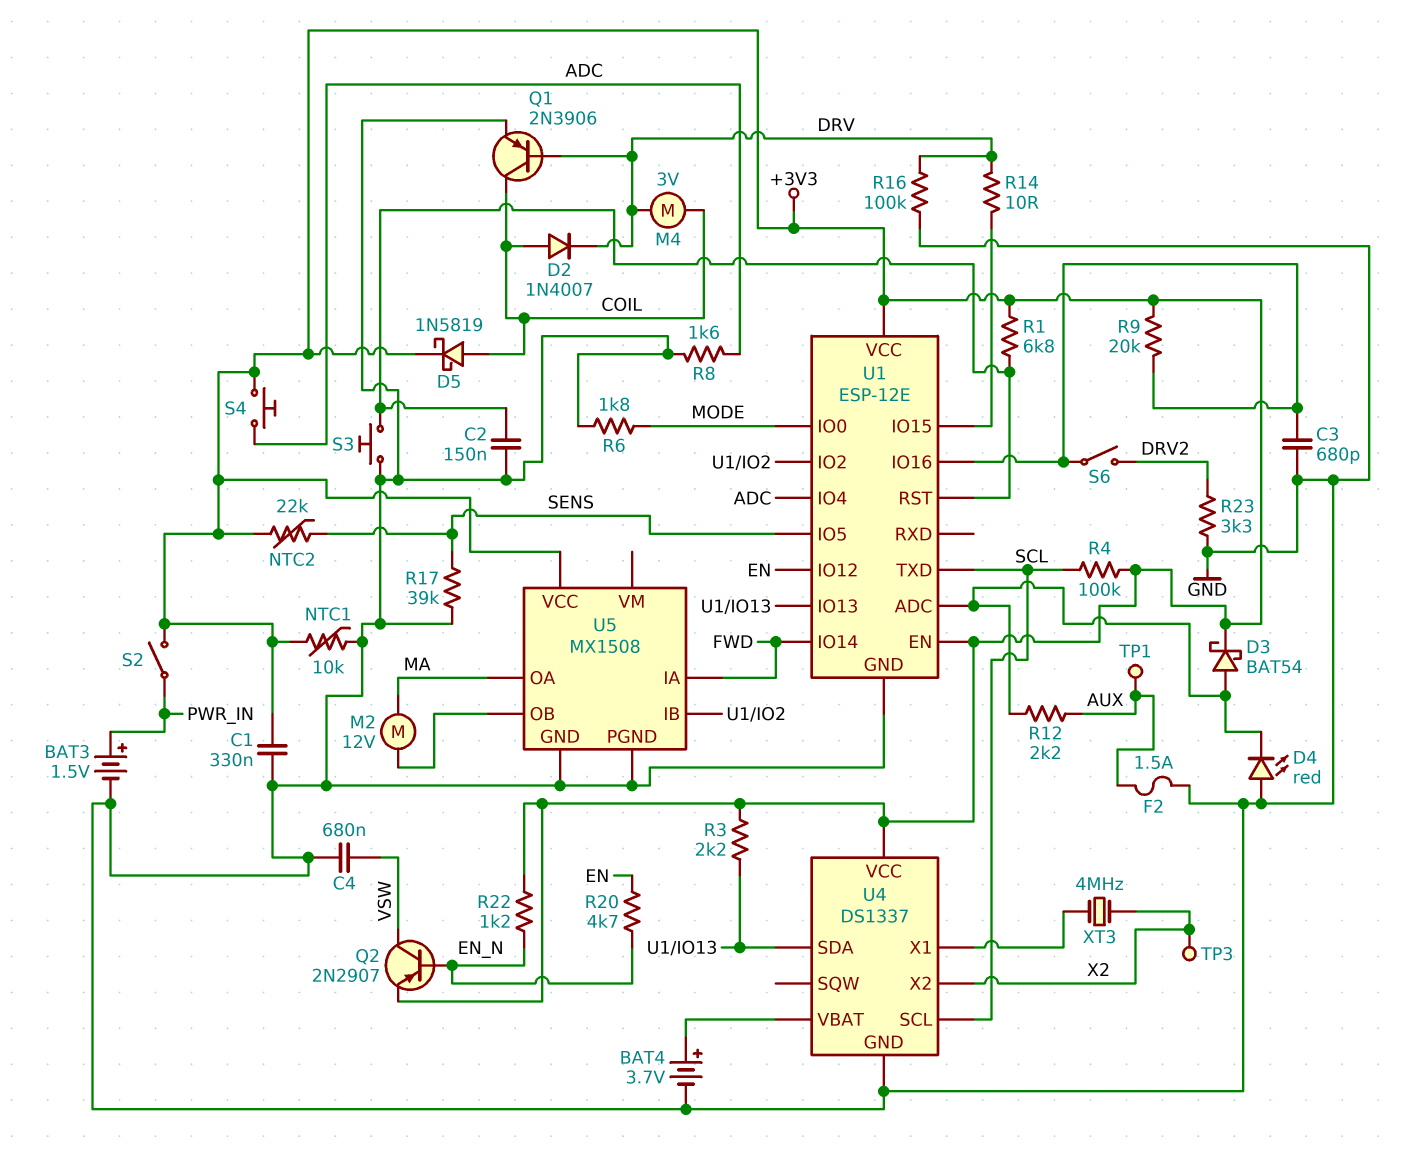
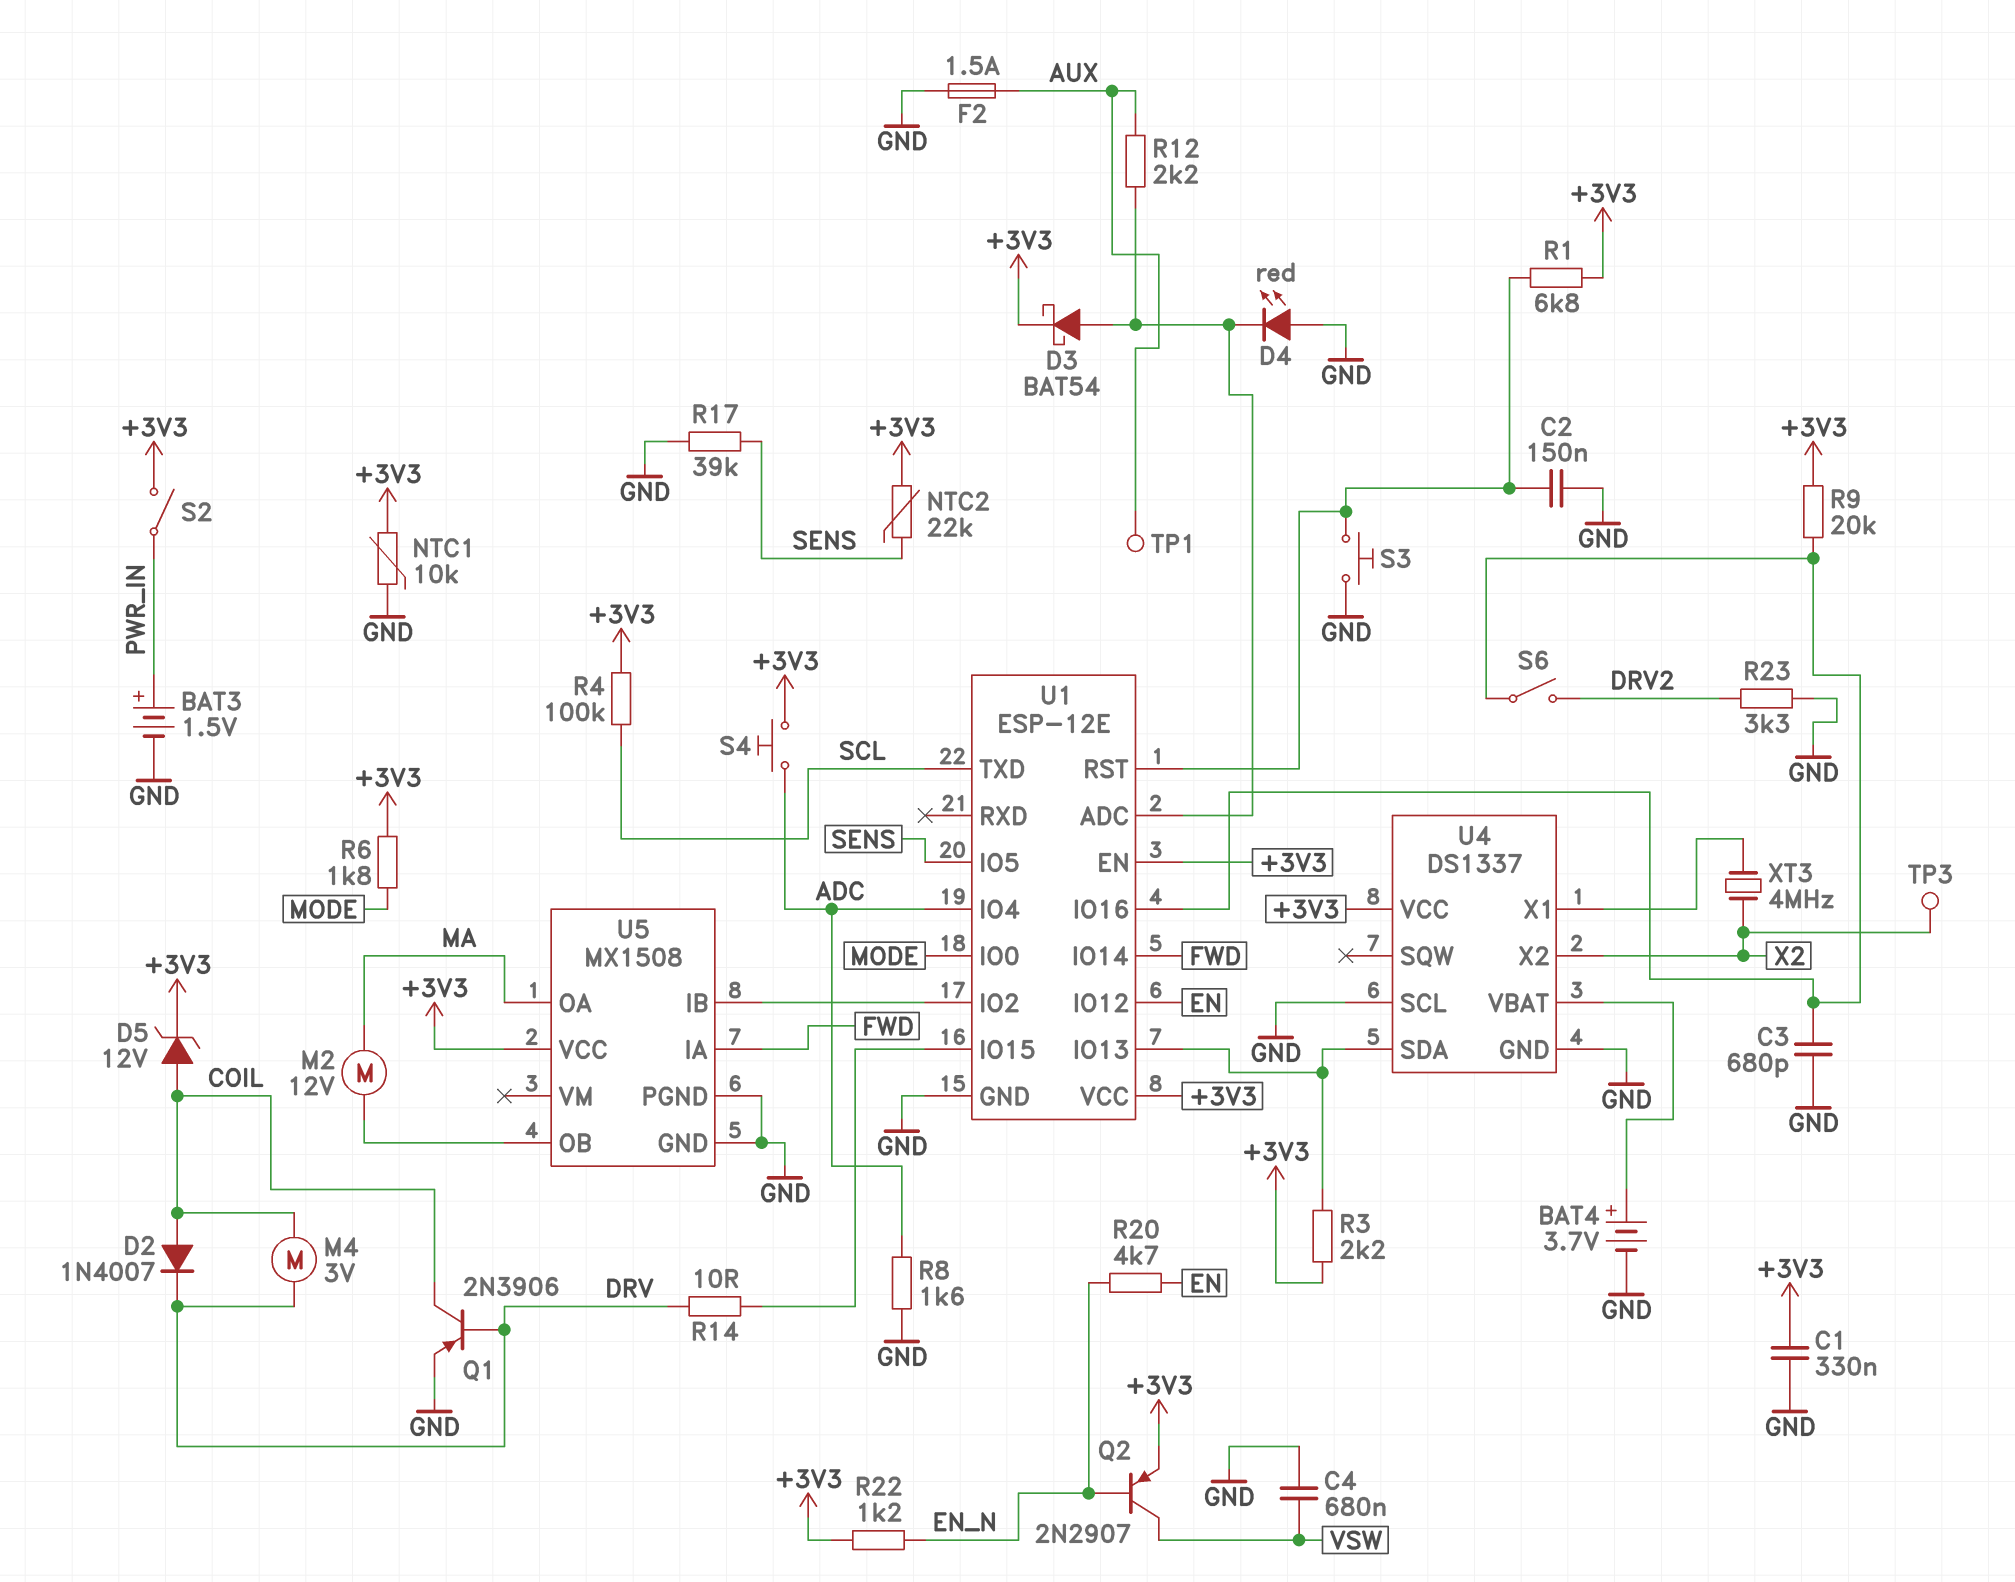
D5: schottky 1N5819 (A COIL, K +3V3) -> zener 12V (A COIL, K +3V3)
R6: 1.8k (GND, MODE) -> 1.8k (+3V3, MODE)
R16: 100k (DRV, GND) -> none
U4 pin SCL: SCL -> GND

